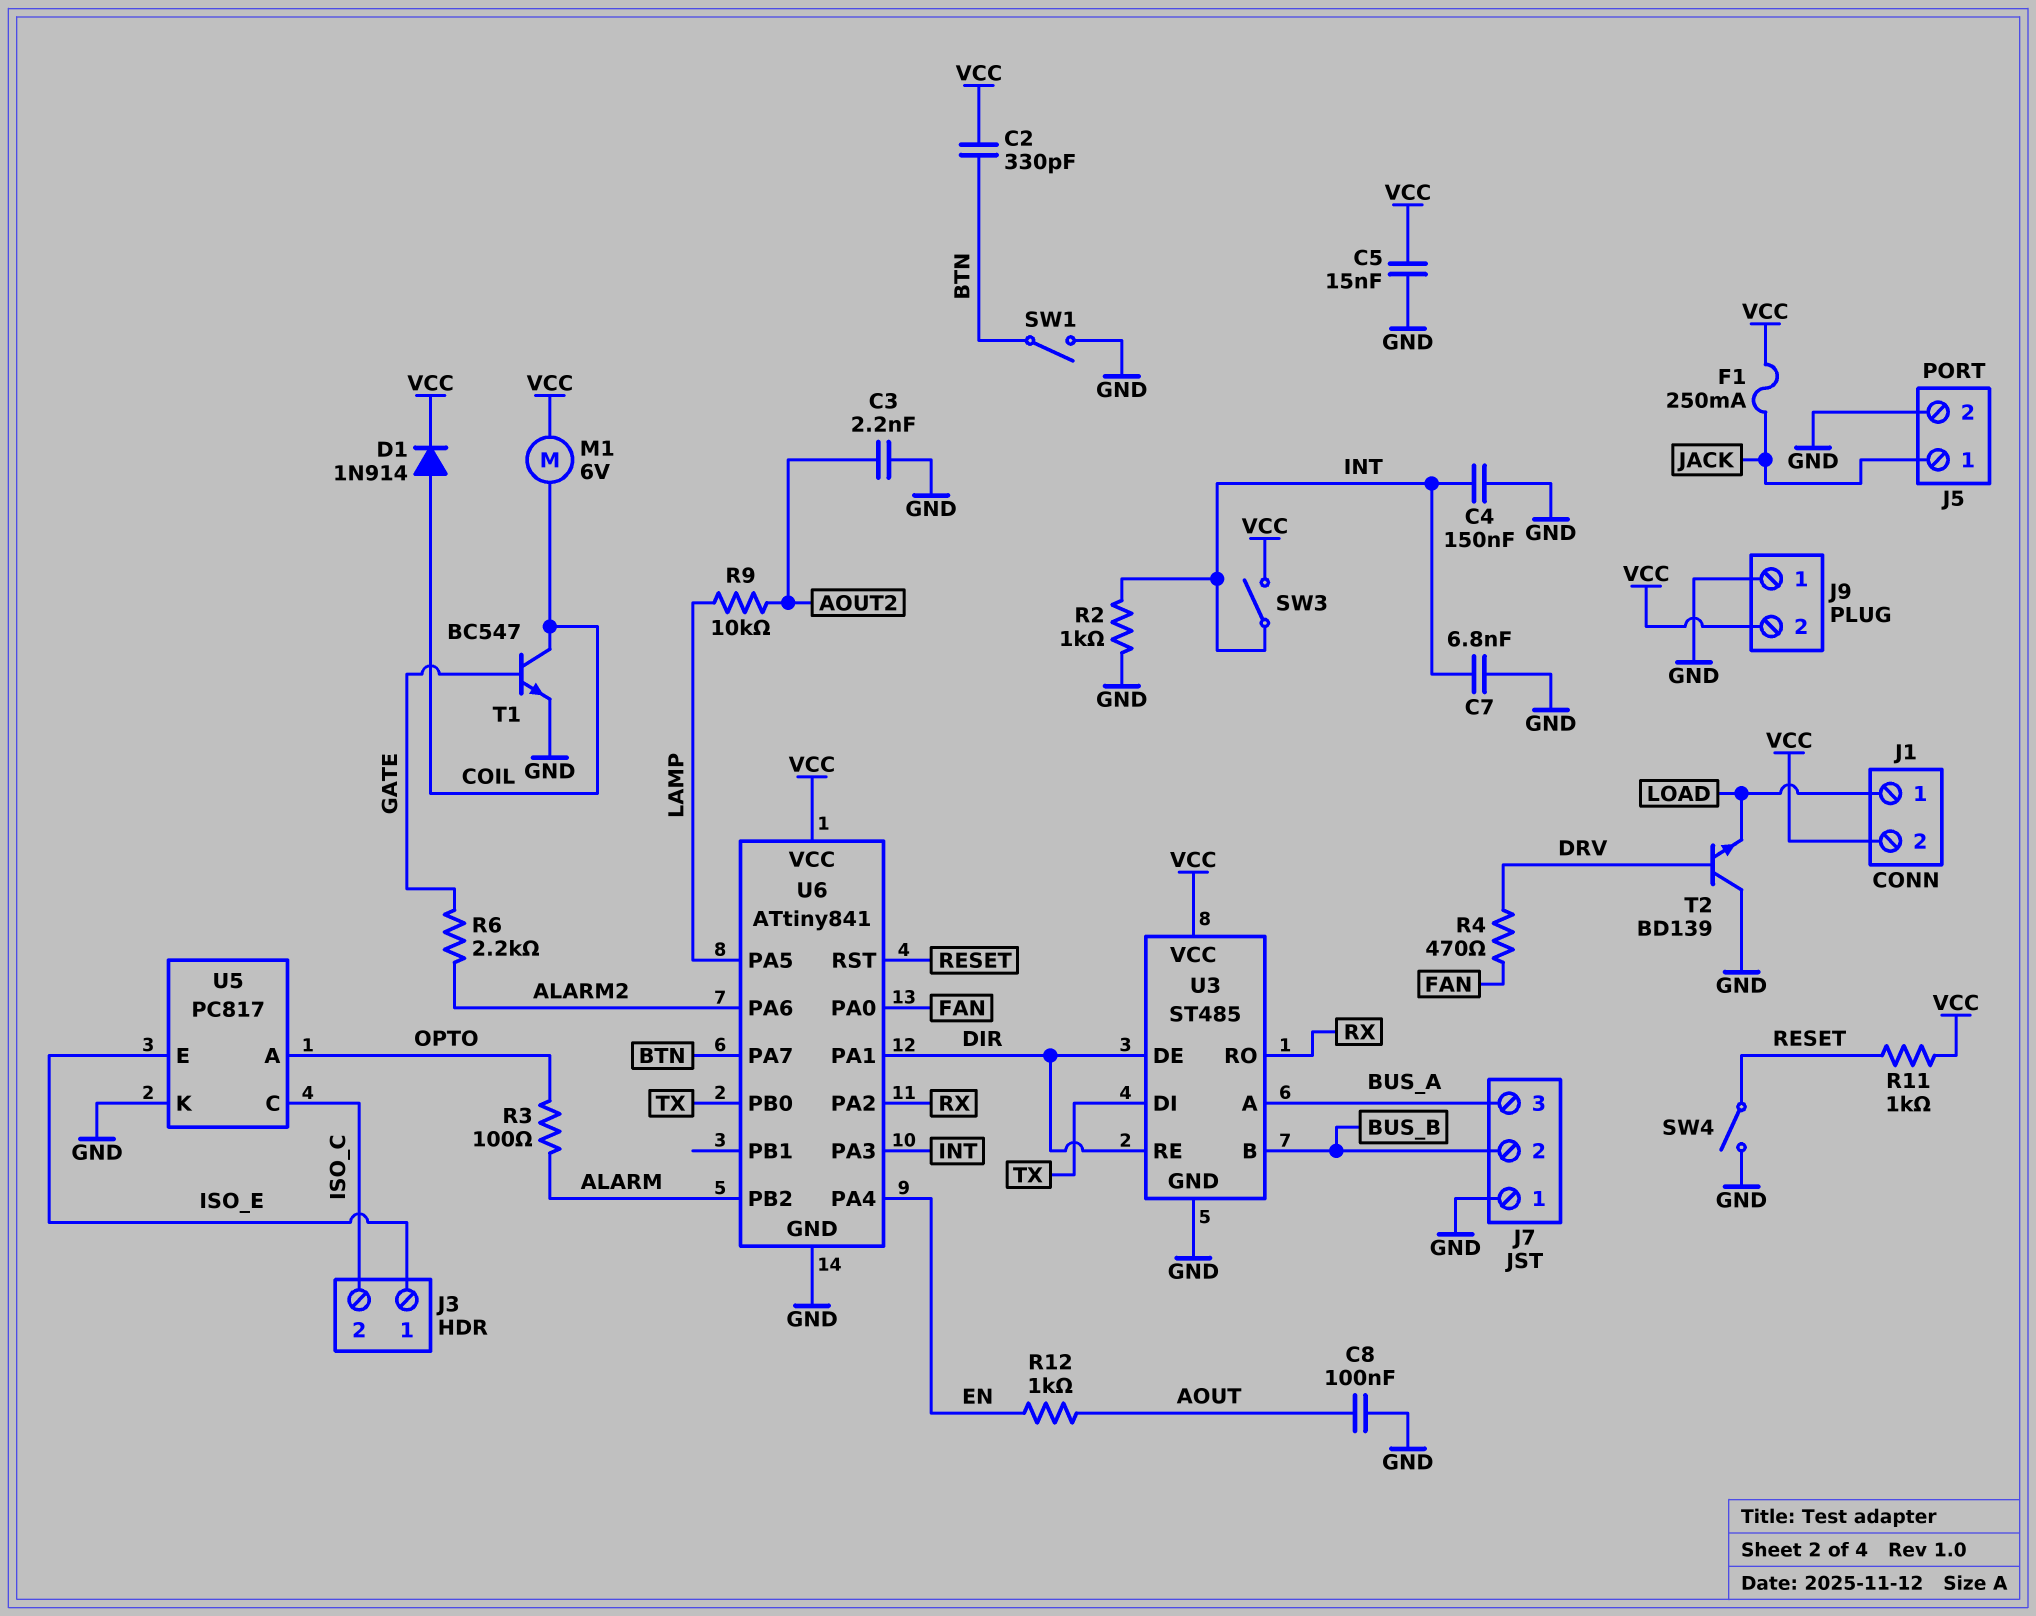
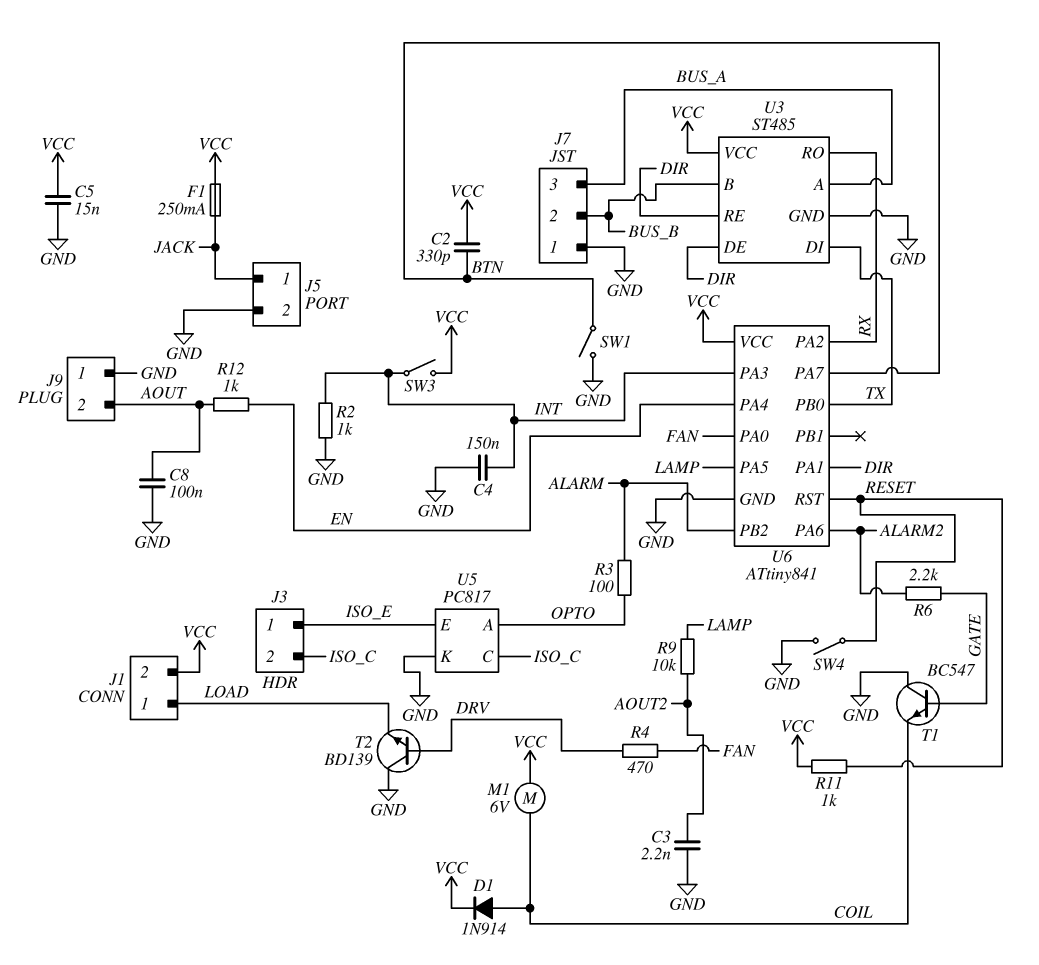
C7: 6.8nF (GND, INT) -> none
J9 pin 2: VCC -> AOUT
T1: NPN BC547 (B GATE, C COIL, E GND) -> NPN BC547 (B GATE, C GND, E COIL)

